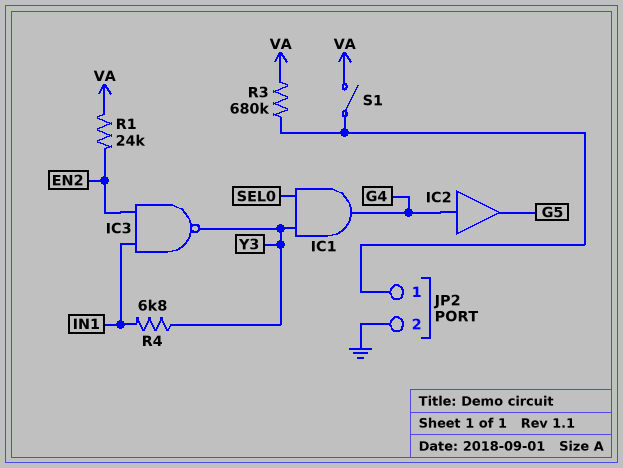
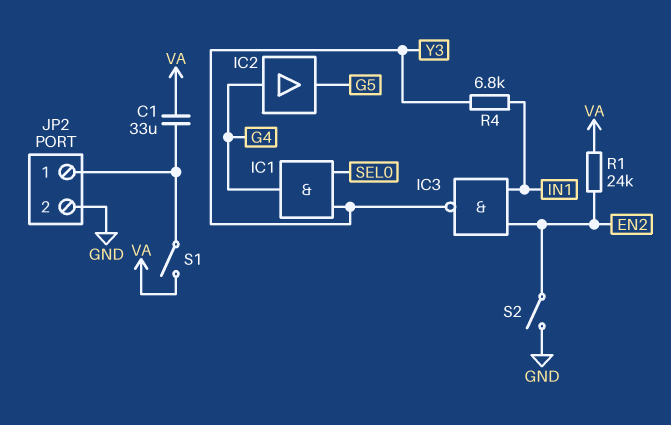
C1: none -> 33uF (JP2/1, VA)
R3: 680k (JP2/1, VA) -> none
S2: none -> switch (EN2, GND)

